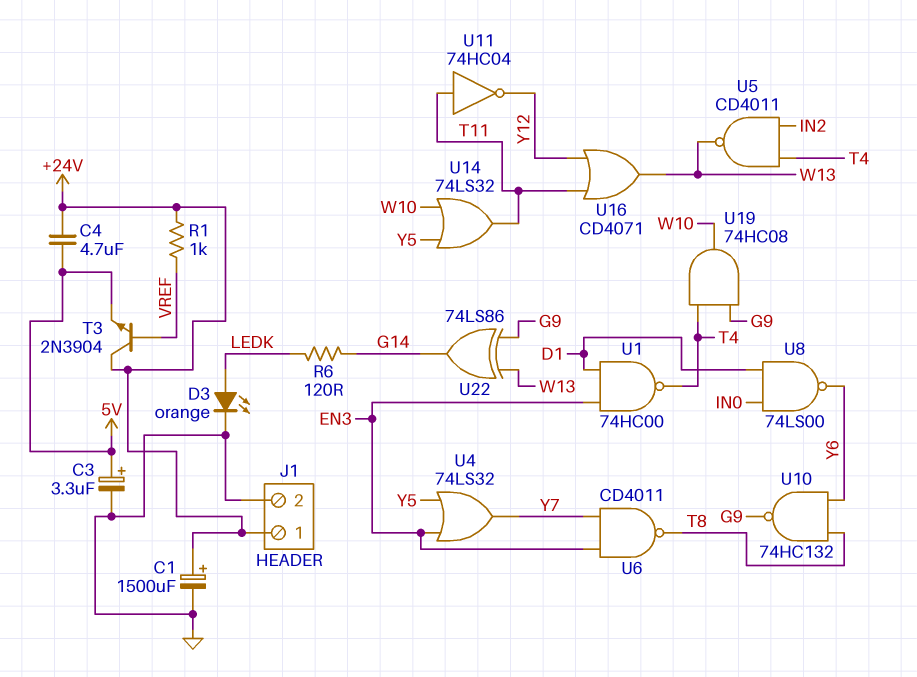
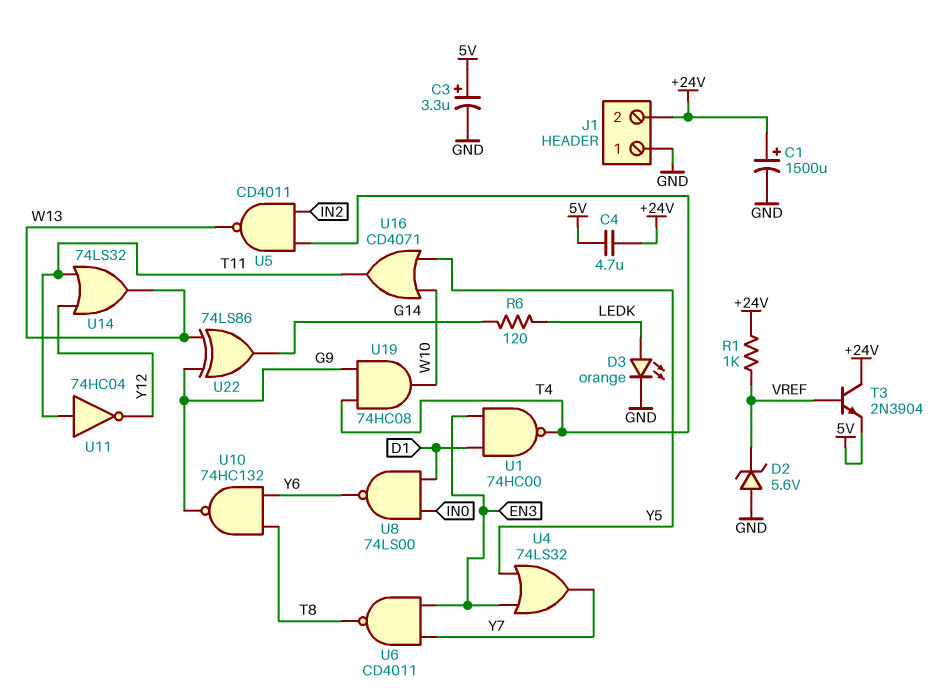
D2: none -> zener 5.6V (A GND, K VREF)
J1 pin 1: +24V -> GND
J1 pin 2: GND -> +24V
U14: OR 74LS32 (in W10, in Y5, out T11) -> OR 74LS32 (in T11, in Y12, out W13)
U16: OR CD4071 (in T11, in Y12, out W13) -> OR CD4071 (in W10, in Y5, out T11)

